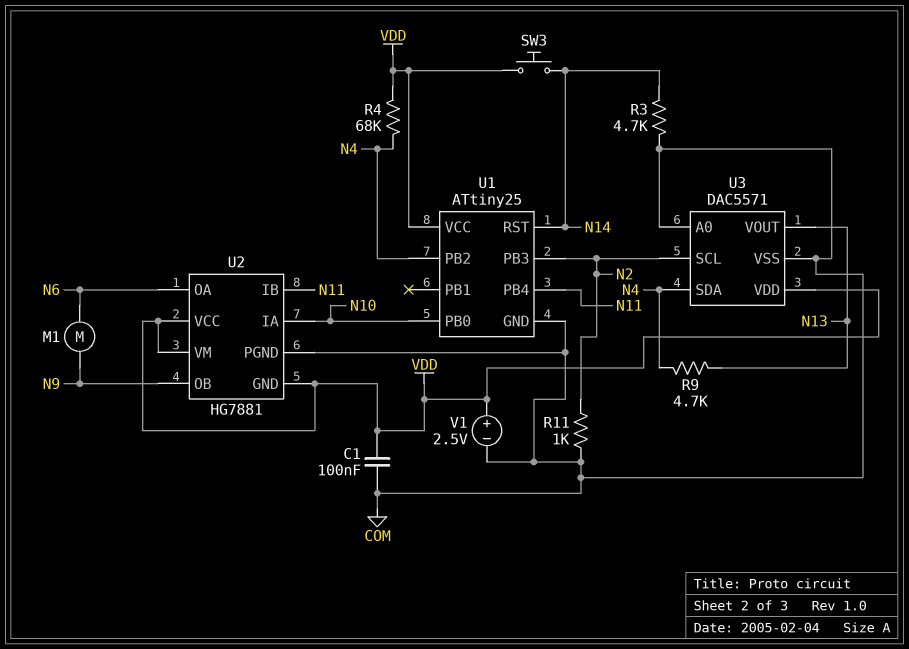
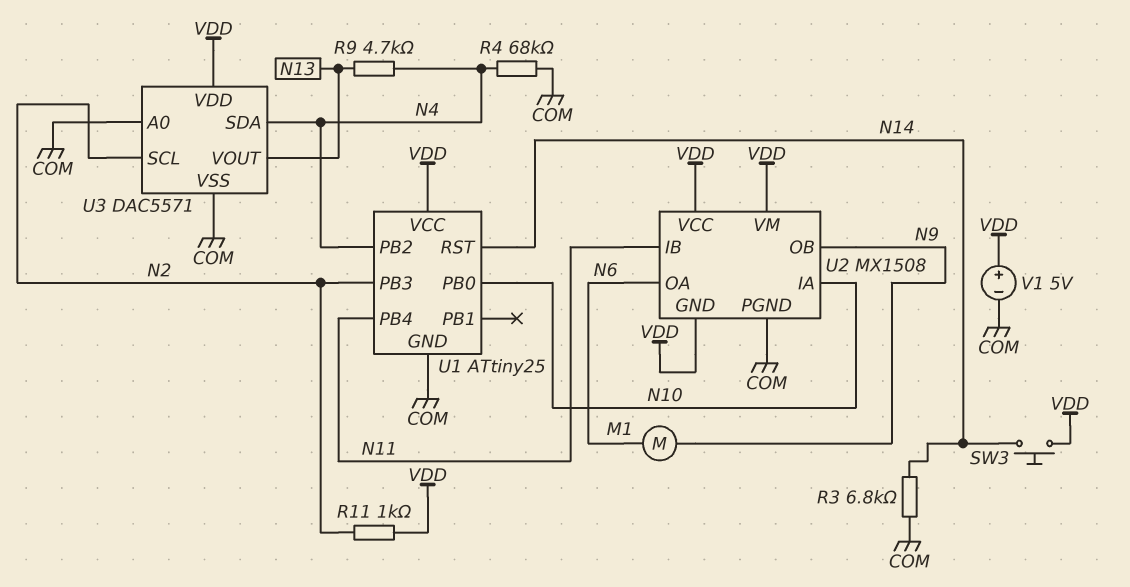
C1: 100nF (COM, VDD) -> none
R3: 4.7k (COM, N14) -> 6.8k (COM, N14)
R4: 68k (N4, VDD) -> 68k (COM, N4)
R11: 1k (COM, N2) -> 1k (N2, VDD)
U2: HG7881 -> MX1508
V1: 2.5V (plus VDD, minus COM) -> 5V (plus VDD, minus COM)

